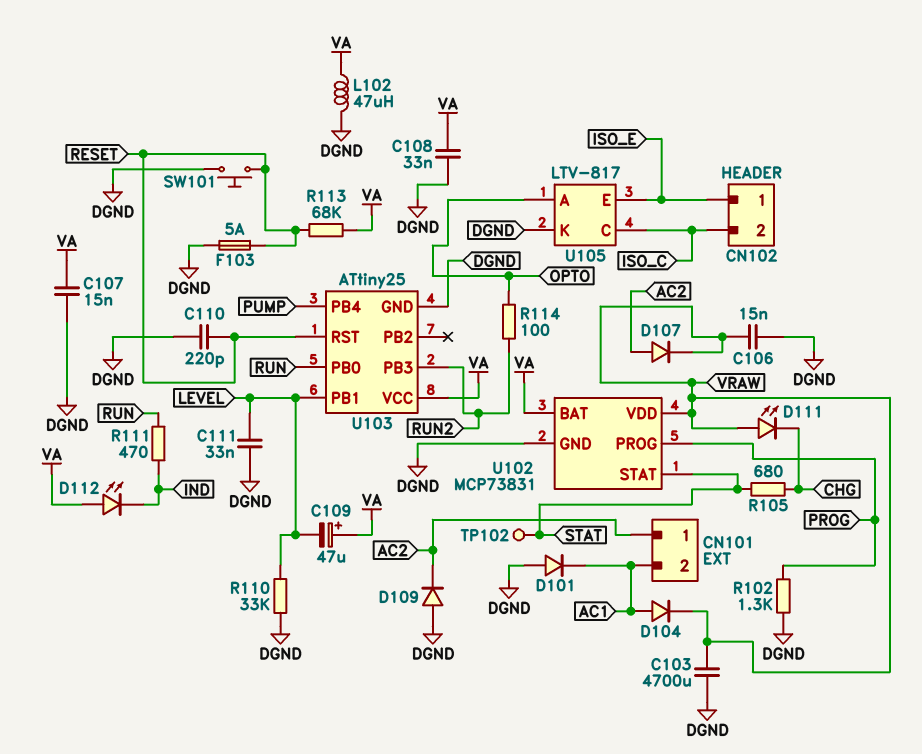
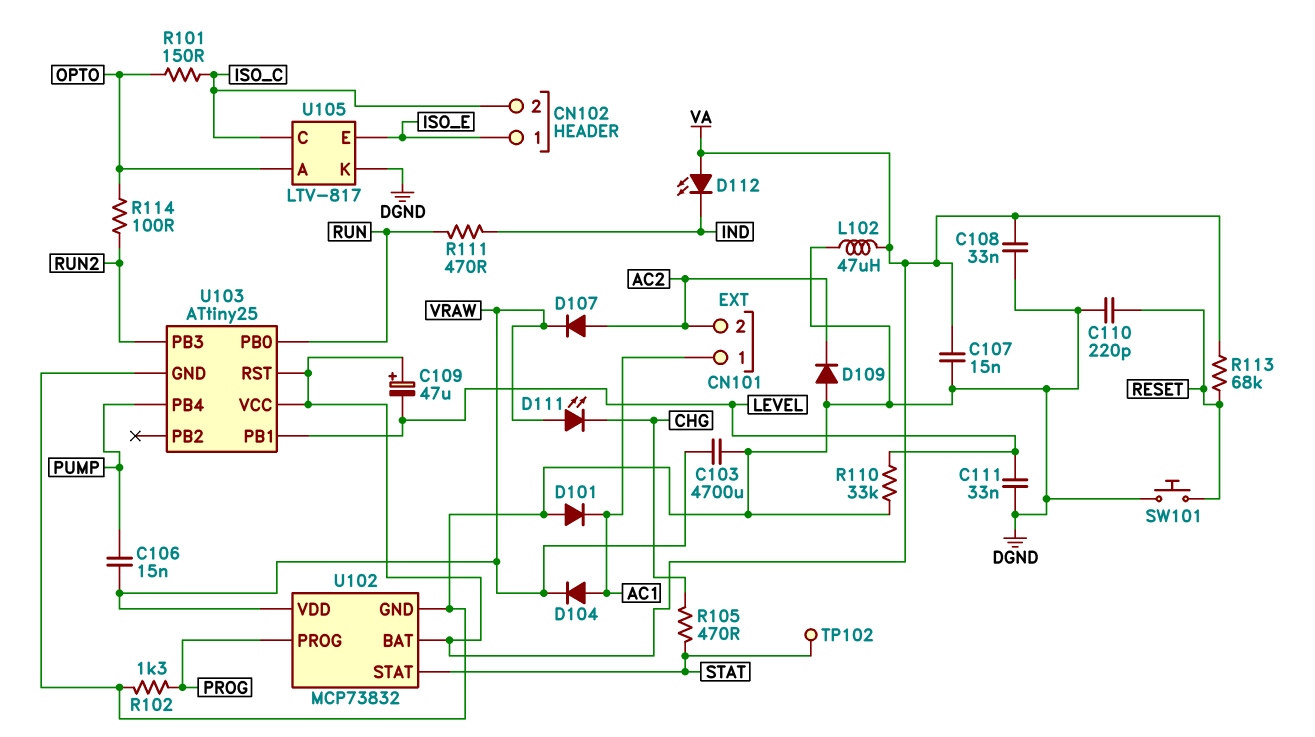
C106: 15nF (DGND, VRAW) -> 15nF (PUMP, VRAW)
CN101 pin 1: AC2 -> AC1
CN101 pin 2: AC1 -> AC2
F103: 5A (DGND, RESET) -> none
R101: none -> 150 (ISO_C, OPTO)
R105: 680 (CHG, STAT) -> 470 (CHG, STAT)
U102: MCP73831 -> MCP73832
U103 pin RST: RESET -> VA

